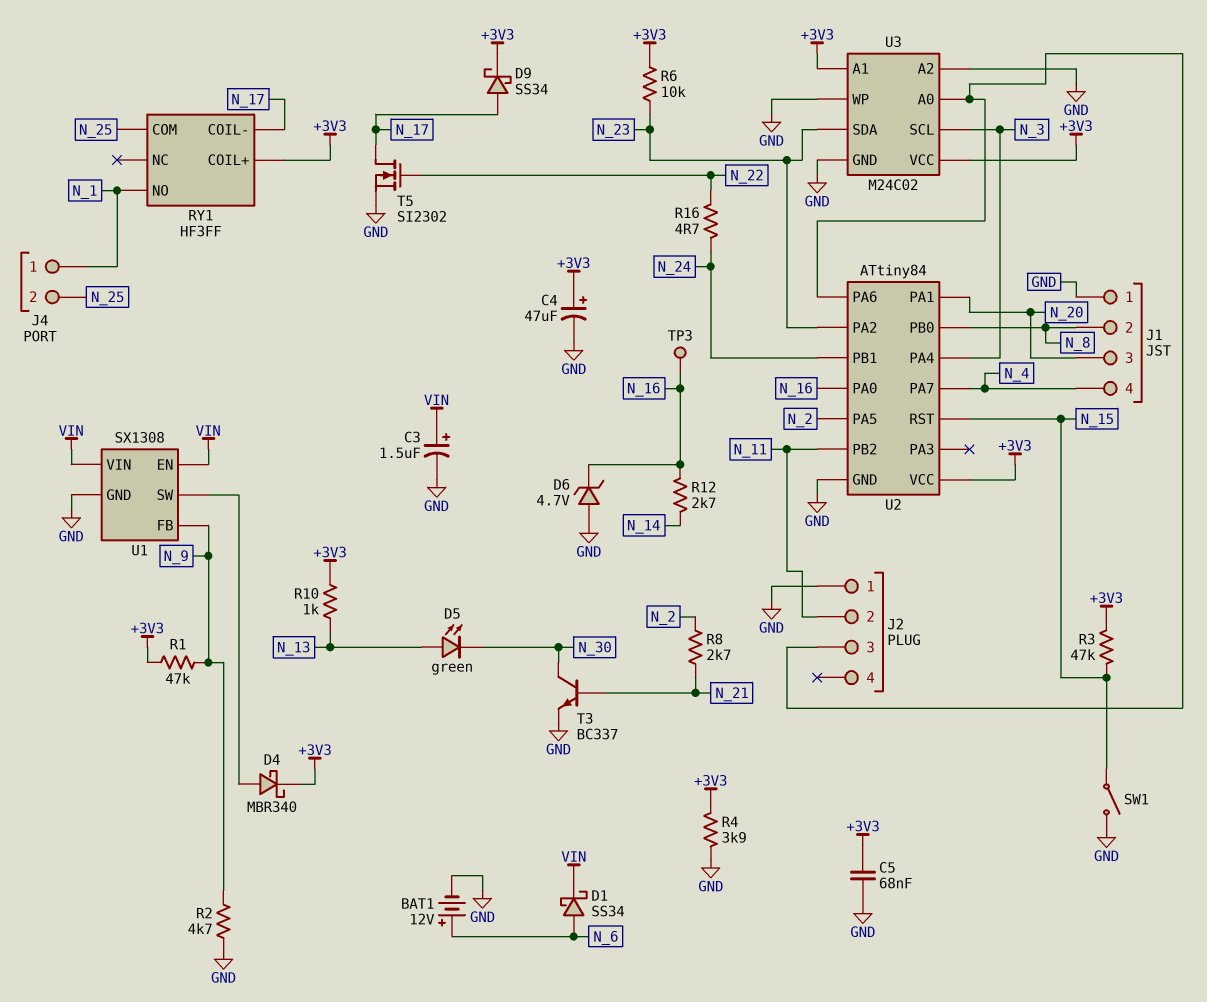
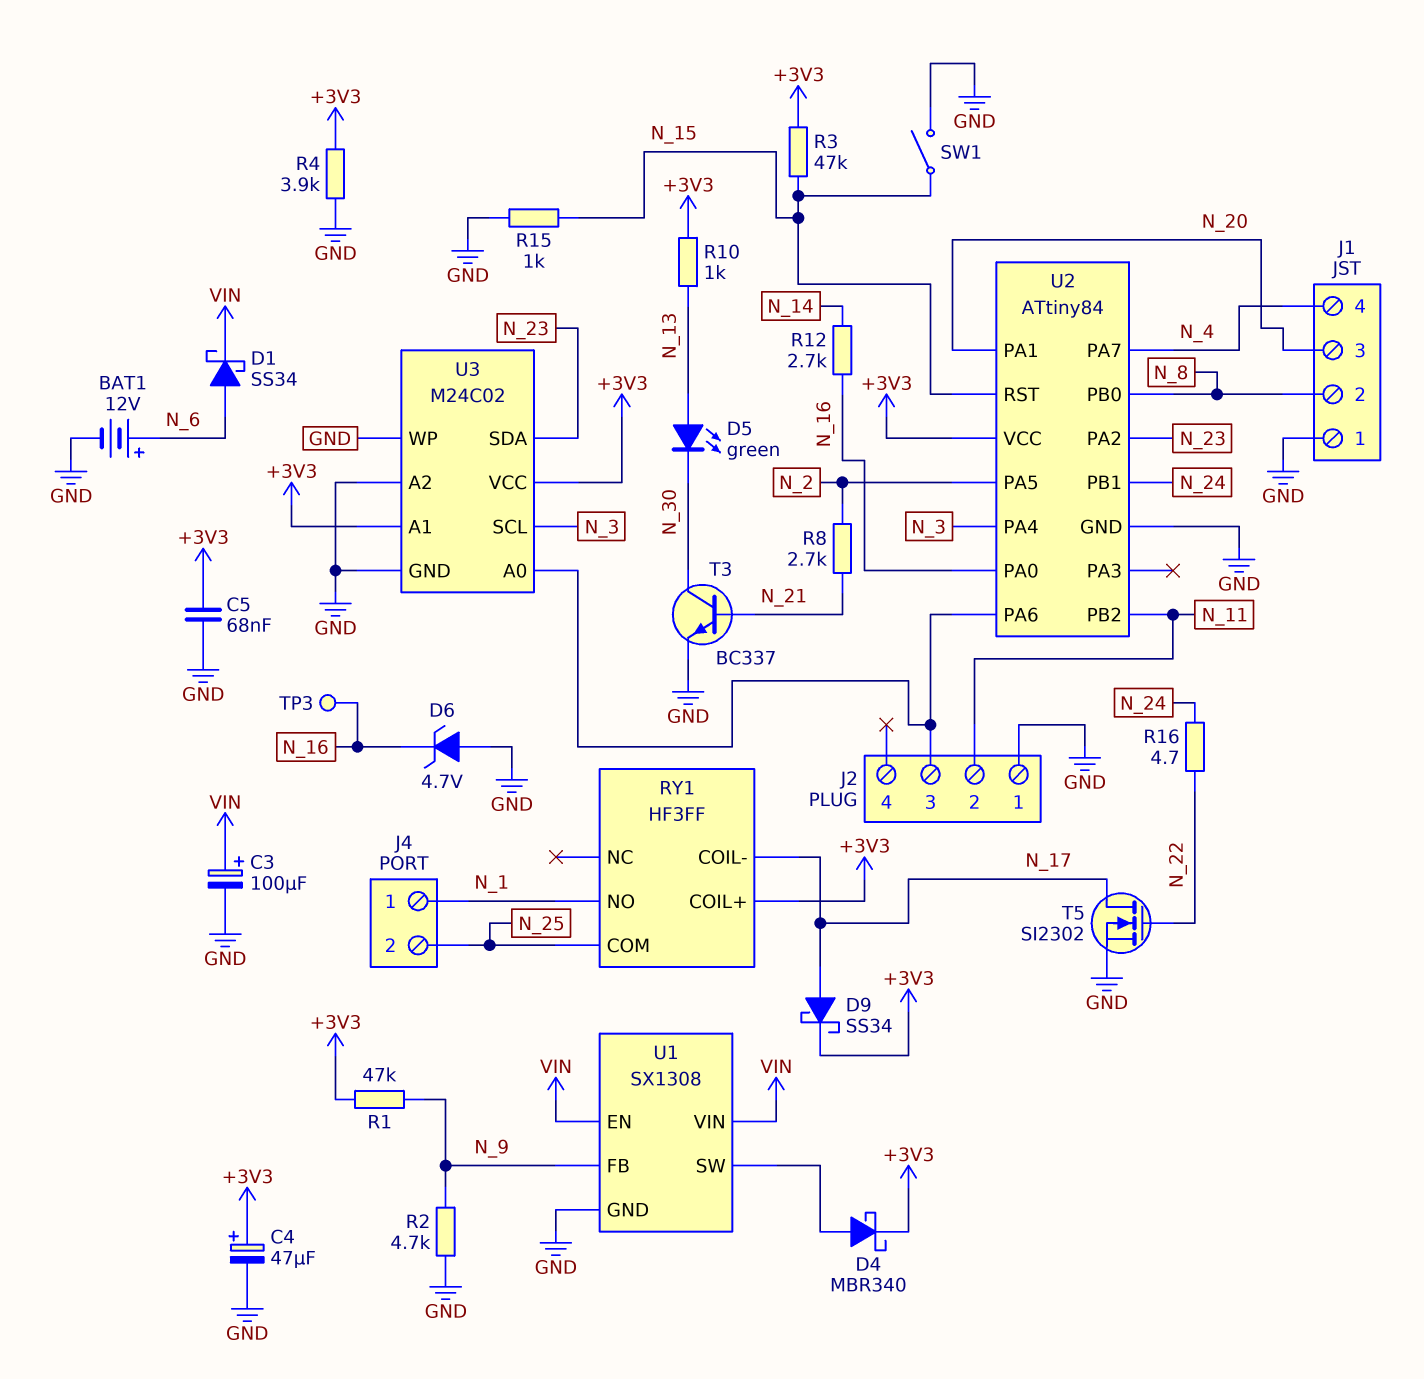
C3: 1.5uF (plus VIN, minus GND) -> 100uF (plus VIN, minus GND)
R6: 10k (+3V3, N_23) -> none
R15: none -> 1k (GND, N_15)

